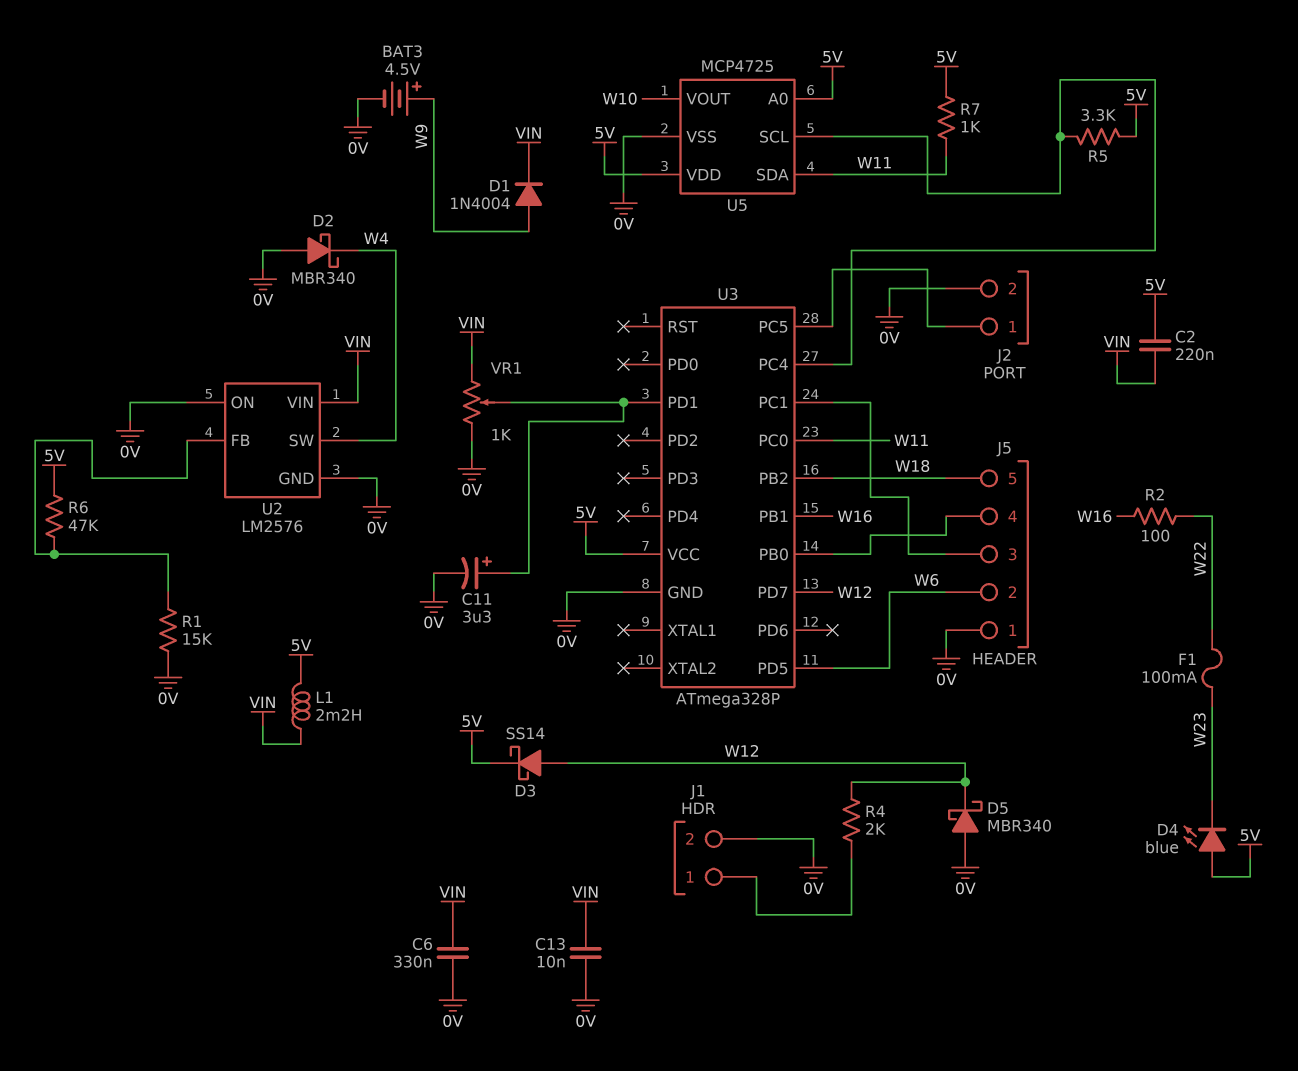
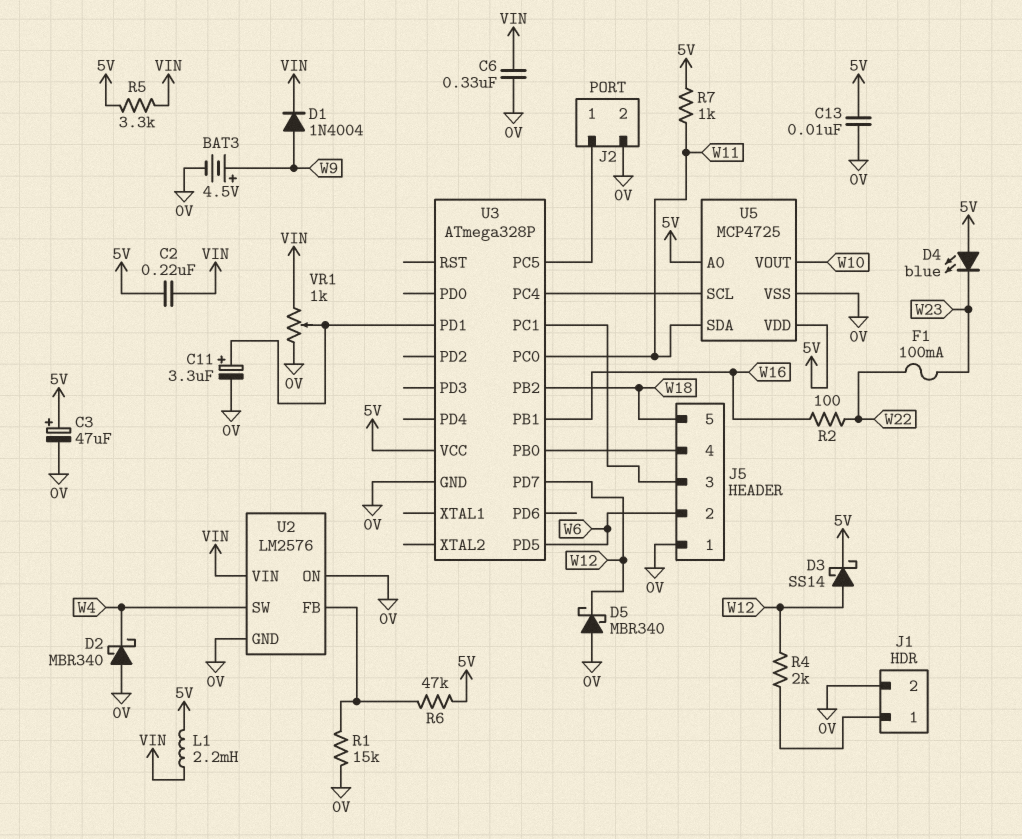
C3: none -> 47uF (plus 5V, minus 0V)
C13: 10nF (0V, VIN) -> 10nF (0V, 5V)
R5: 3.3k (5V, U3/PC4) -> 3.3k (5V, VIN)

